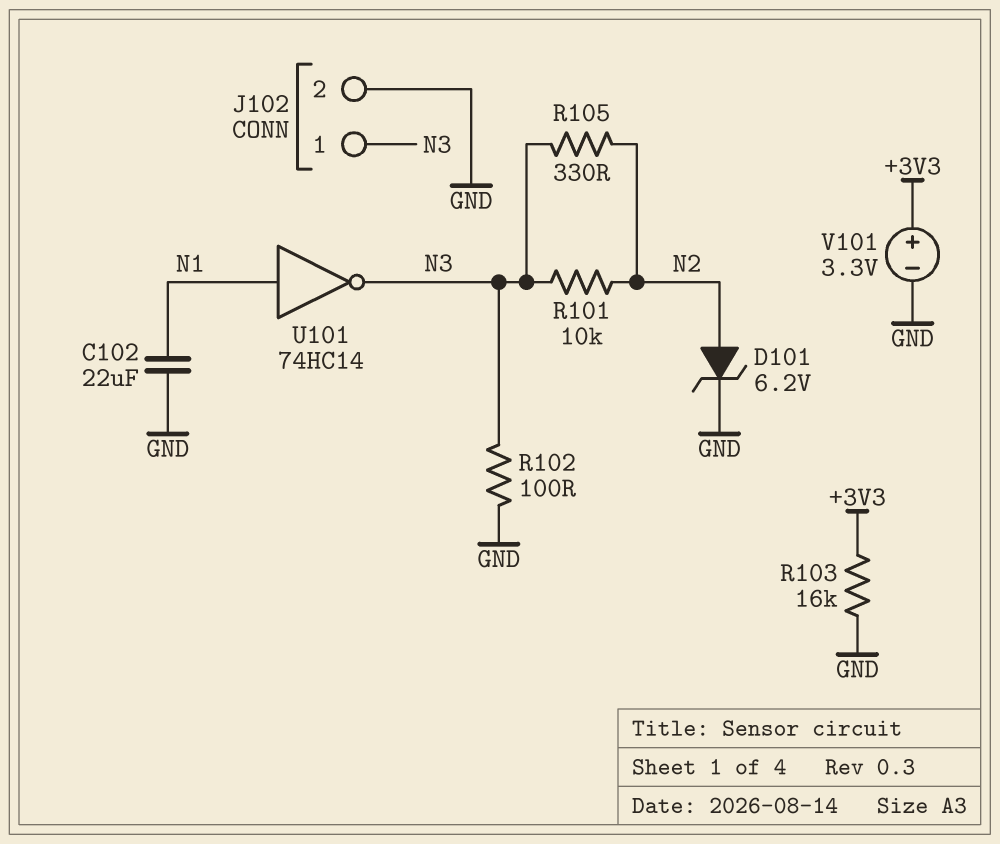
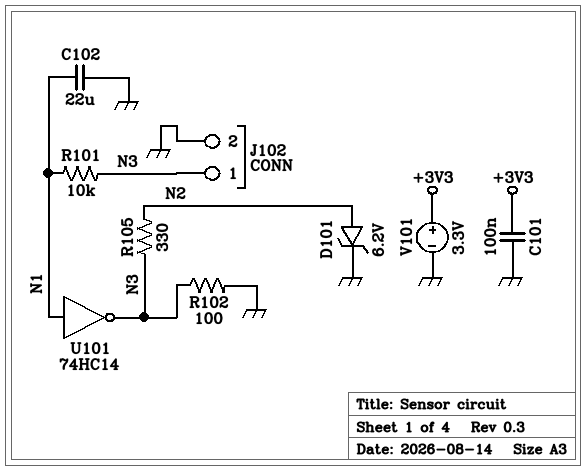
C101: none -> 100nF (+3V3, GND)
R101: 10k (N2, N3) -> 10k (N1, N3)
R103: 16k (+3V3, GND) -> none

